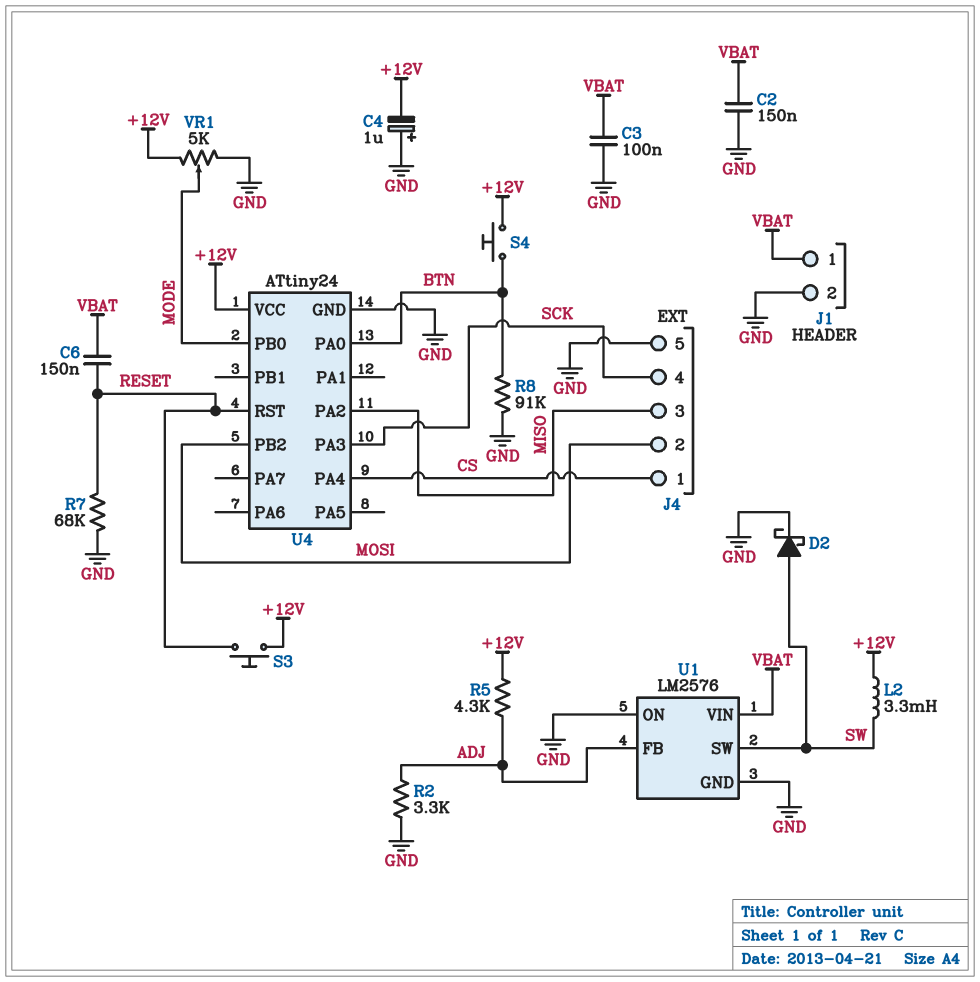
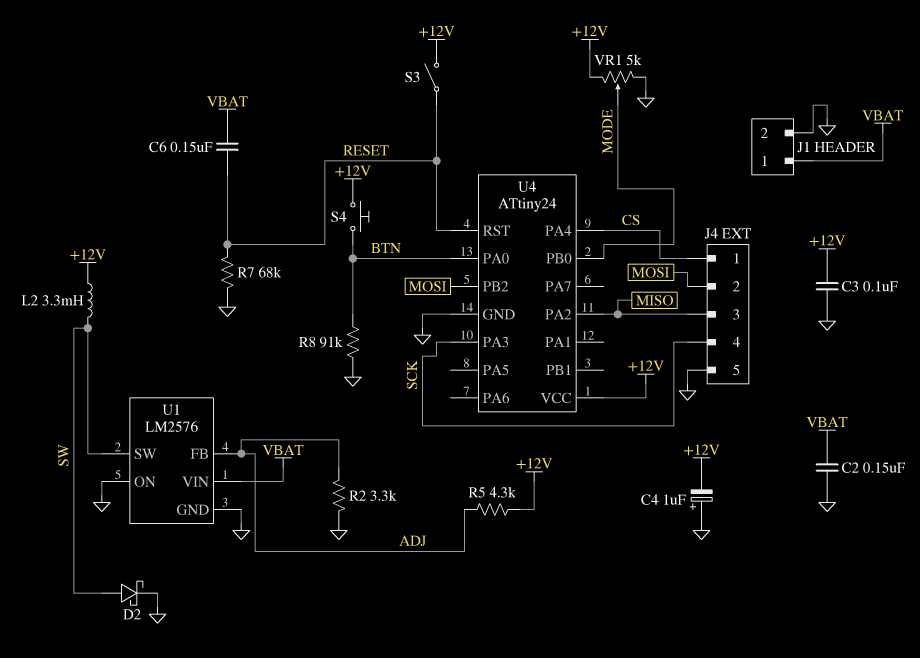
C3: 100nF (GND, VBAT) -> 100nF (+12V, GND)
S3: button (+12V, RESET) -> switch (+12V, RESET)

